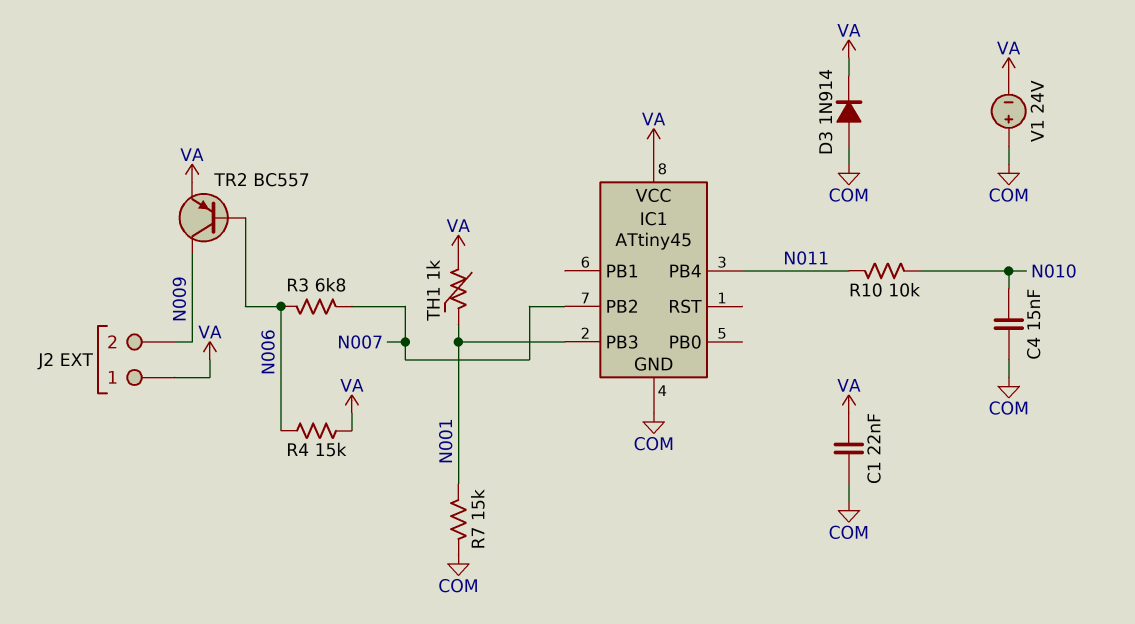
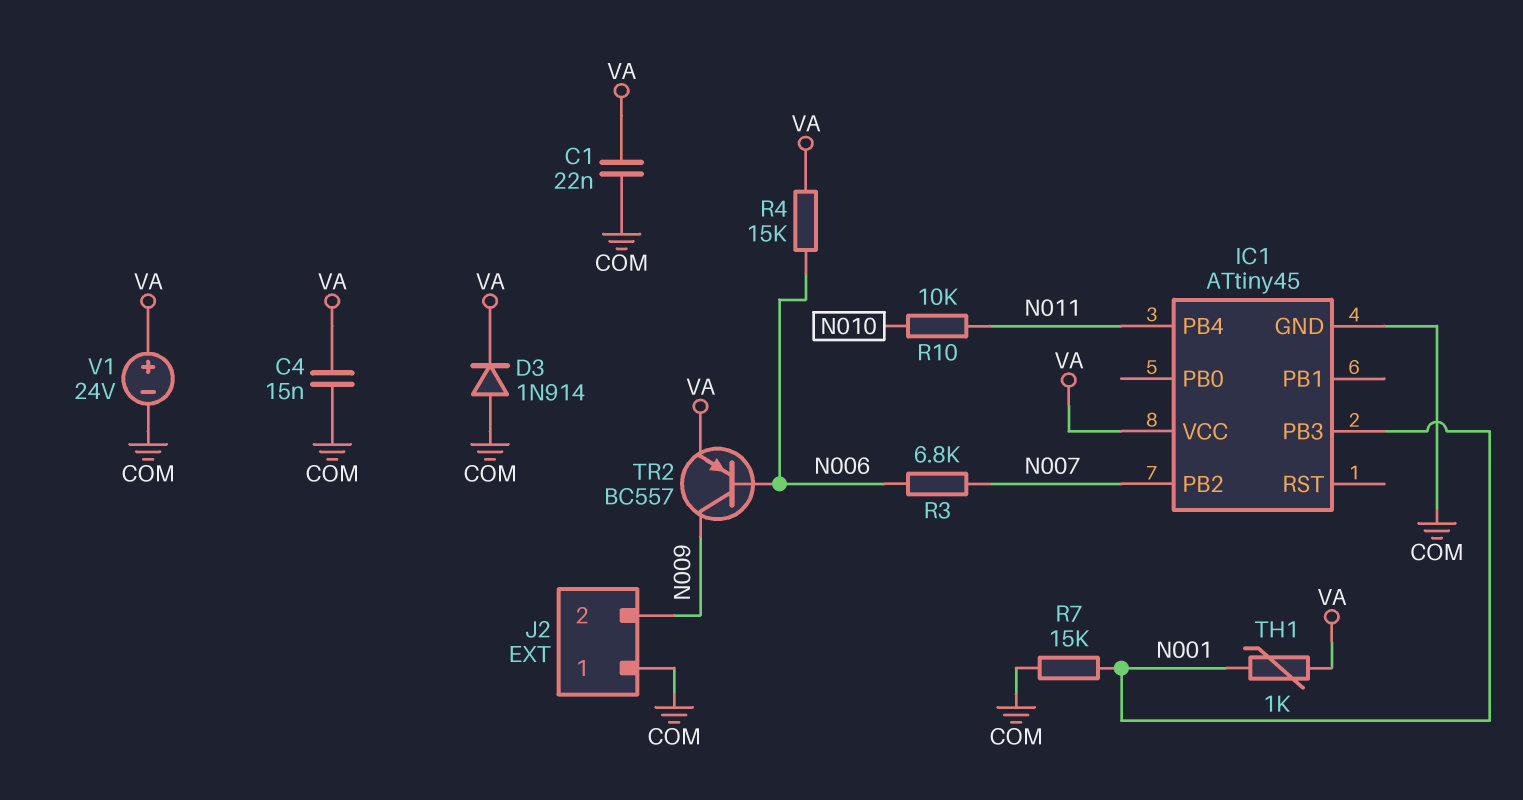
C4: 15nF (COM, N010) -> 15nF (COM, VA)
J2 pin 1: VA -> COM
V1: 24V (plus COM, minus VA) -> 24V (plus VA, minus COM)

